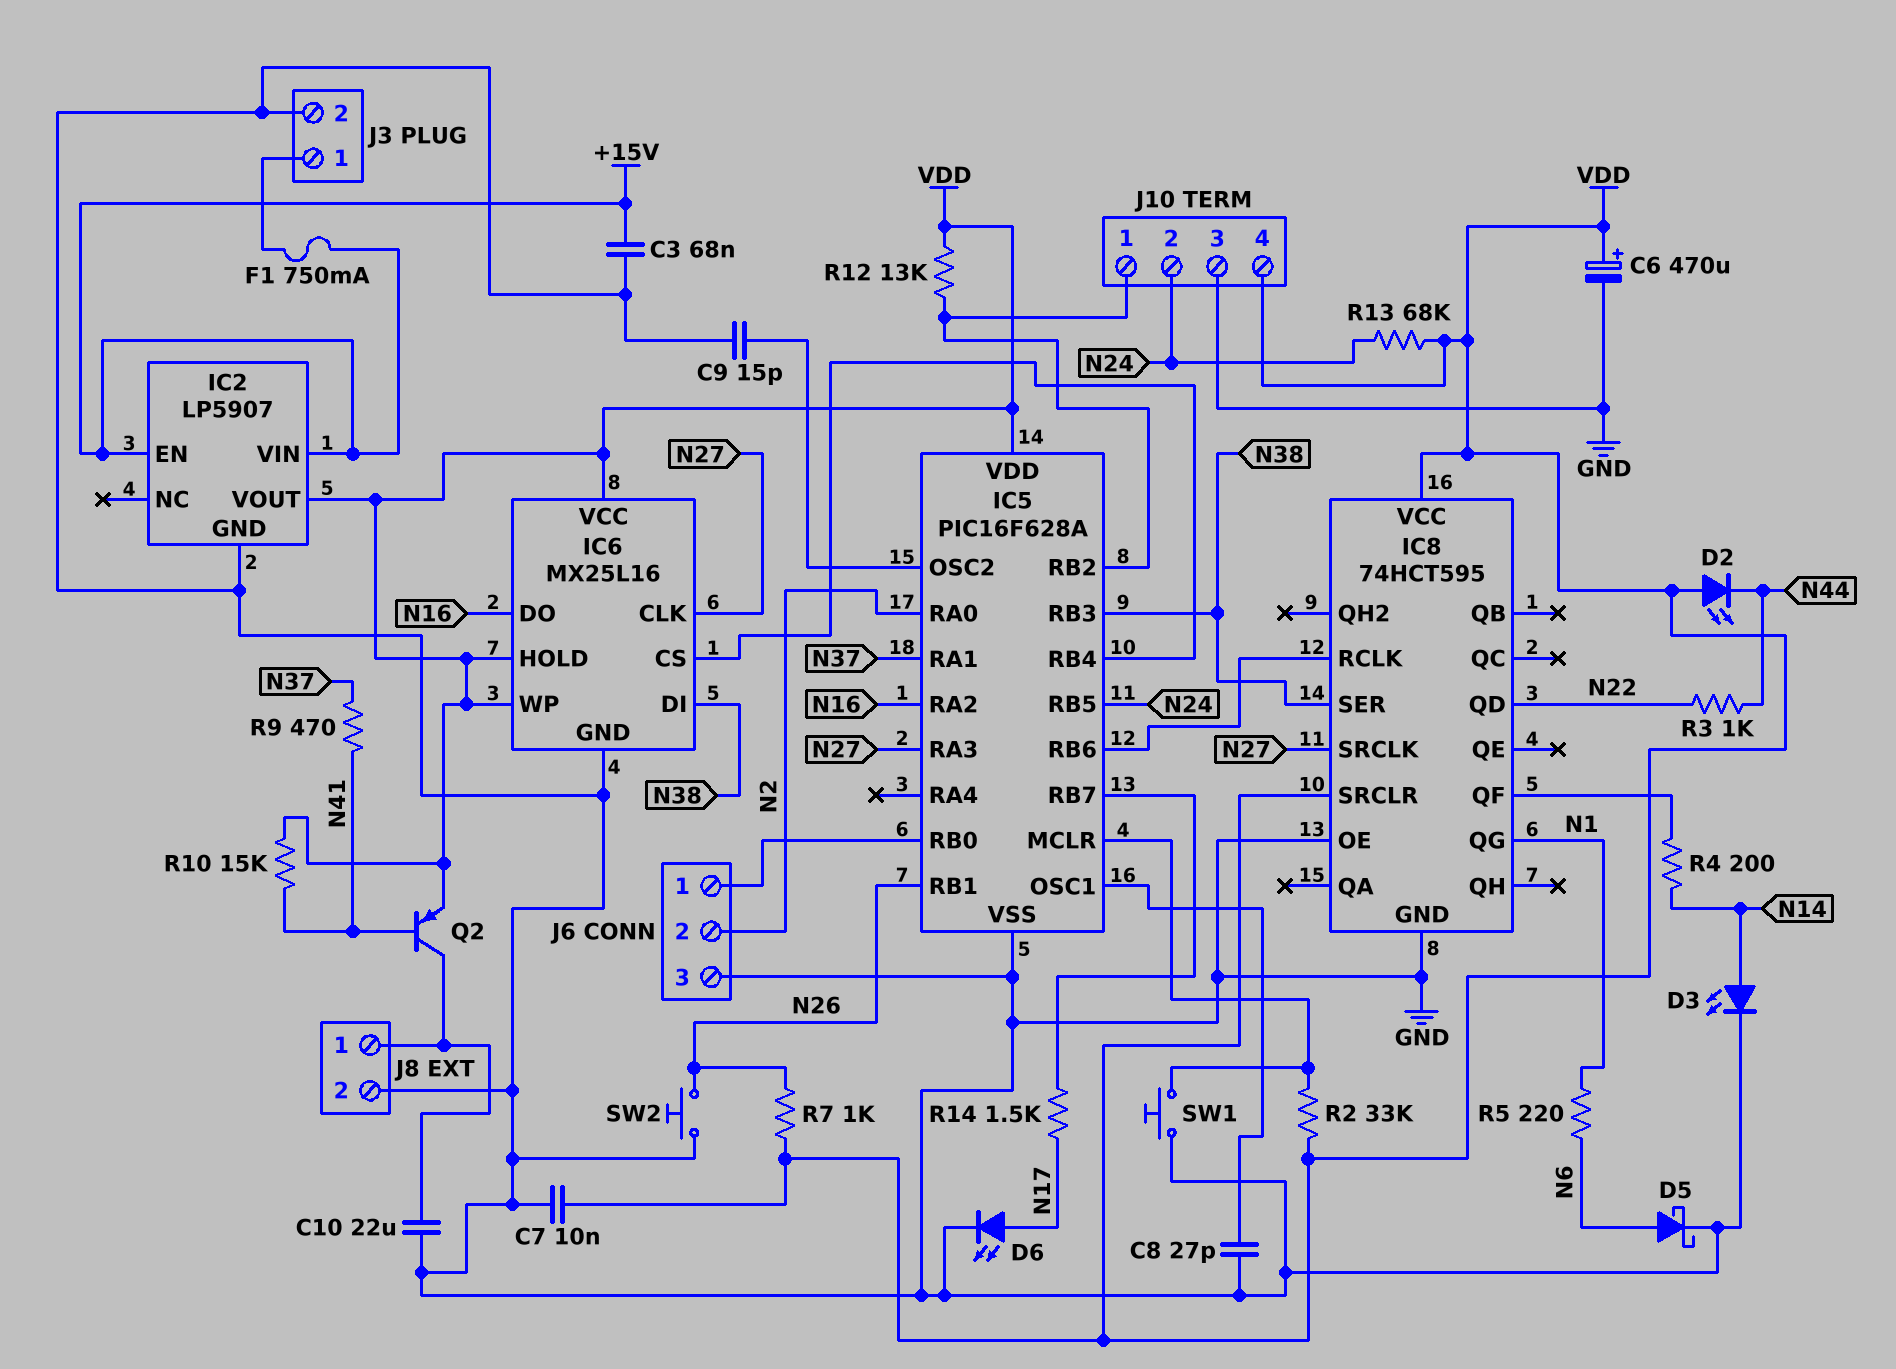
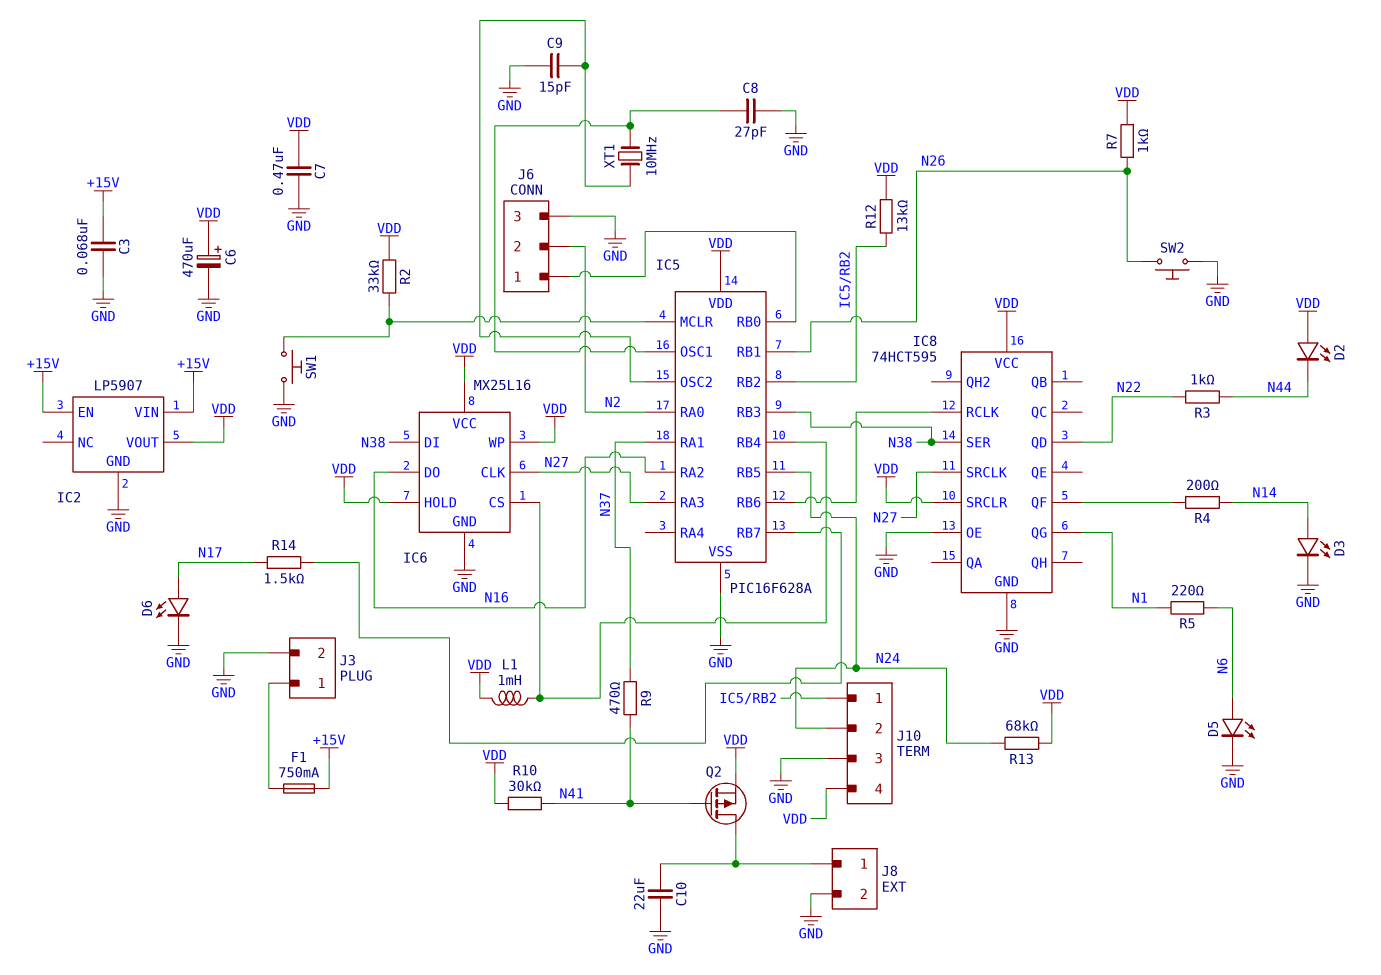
C7: 10nF (GND, VDD) -> 470nF (GND, VDD)
D5: schottky (A N6, K GND) -> LED (A N6, K GND)
L1: none -> 1mH (IC5/RB4, VDD)
Q2: PNP (B N41, C J8/1, E VDD) -> PMOS (G N41, D J8/1, S VDD)
R10: 15k (N41, VDD) -> 30k (N41, VDD)
XT1: none -> 10MHz (IC5/OSC1, IC5/OSC2)

